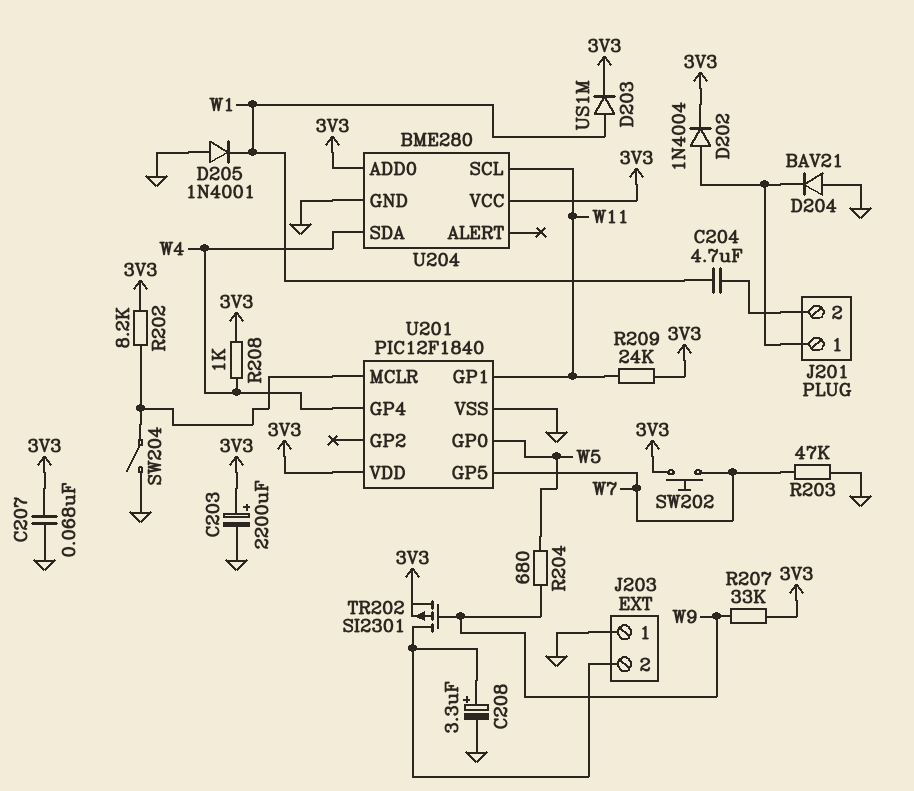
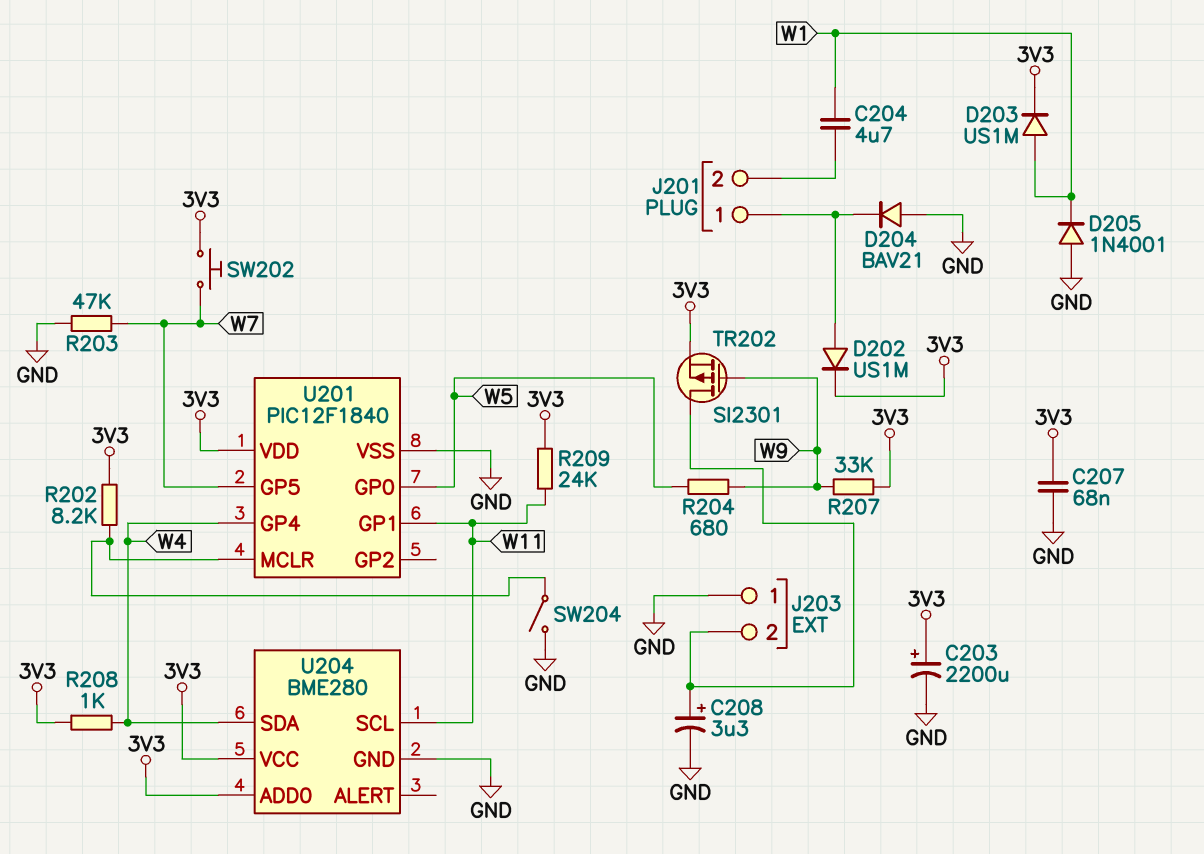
D202: diode 1N4004 (A J201/1, K 3V3) -> diode US1M (A J201/1, K 3V3)

